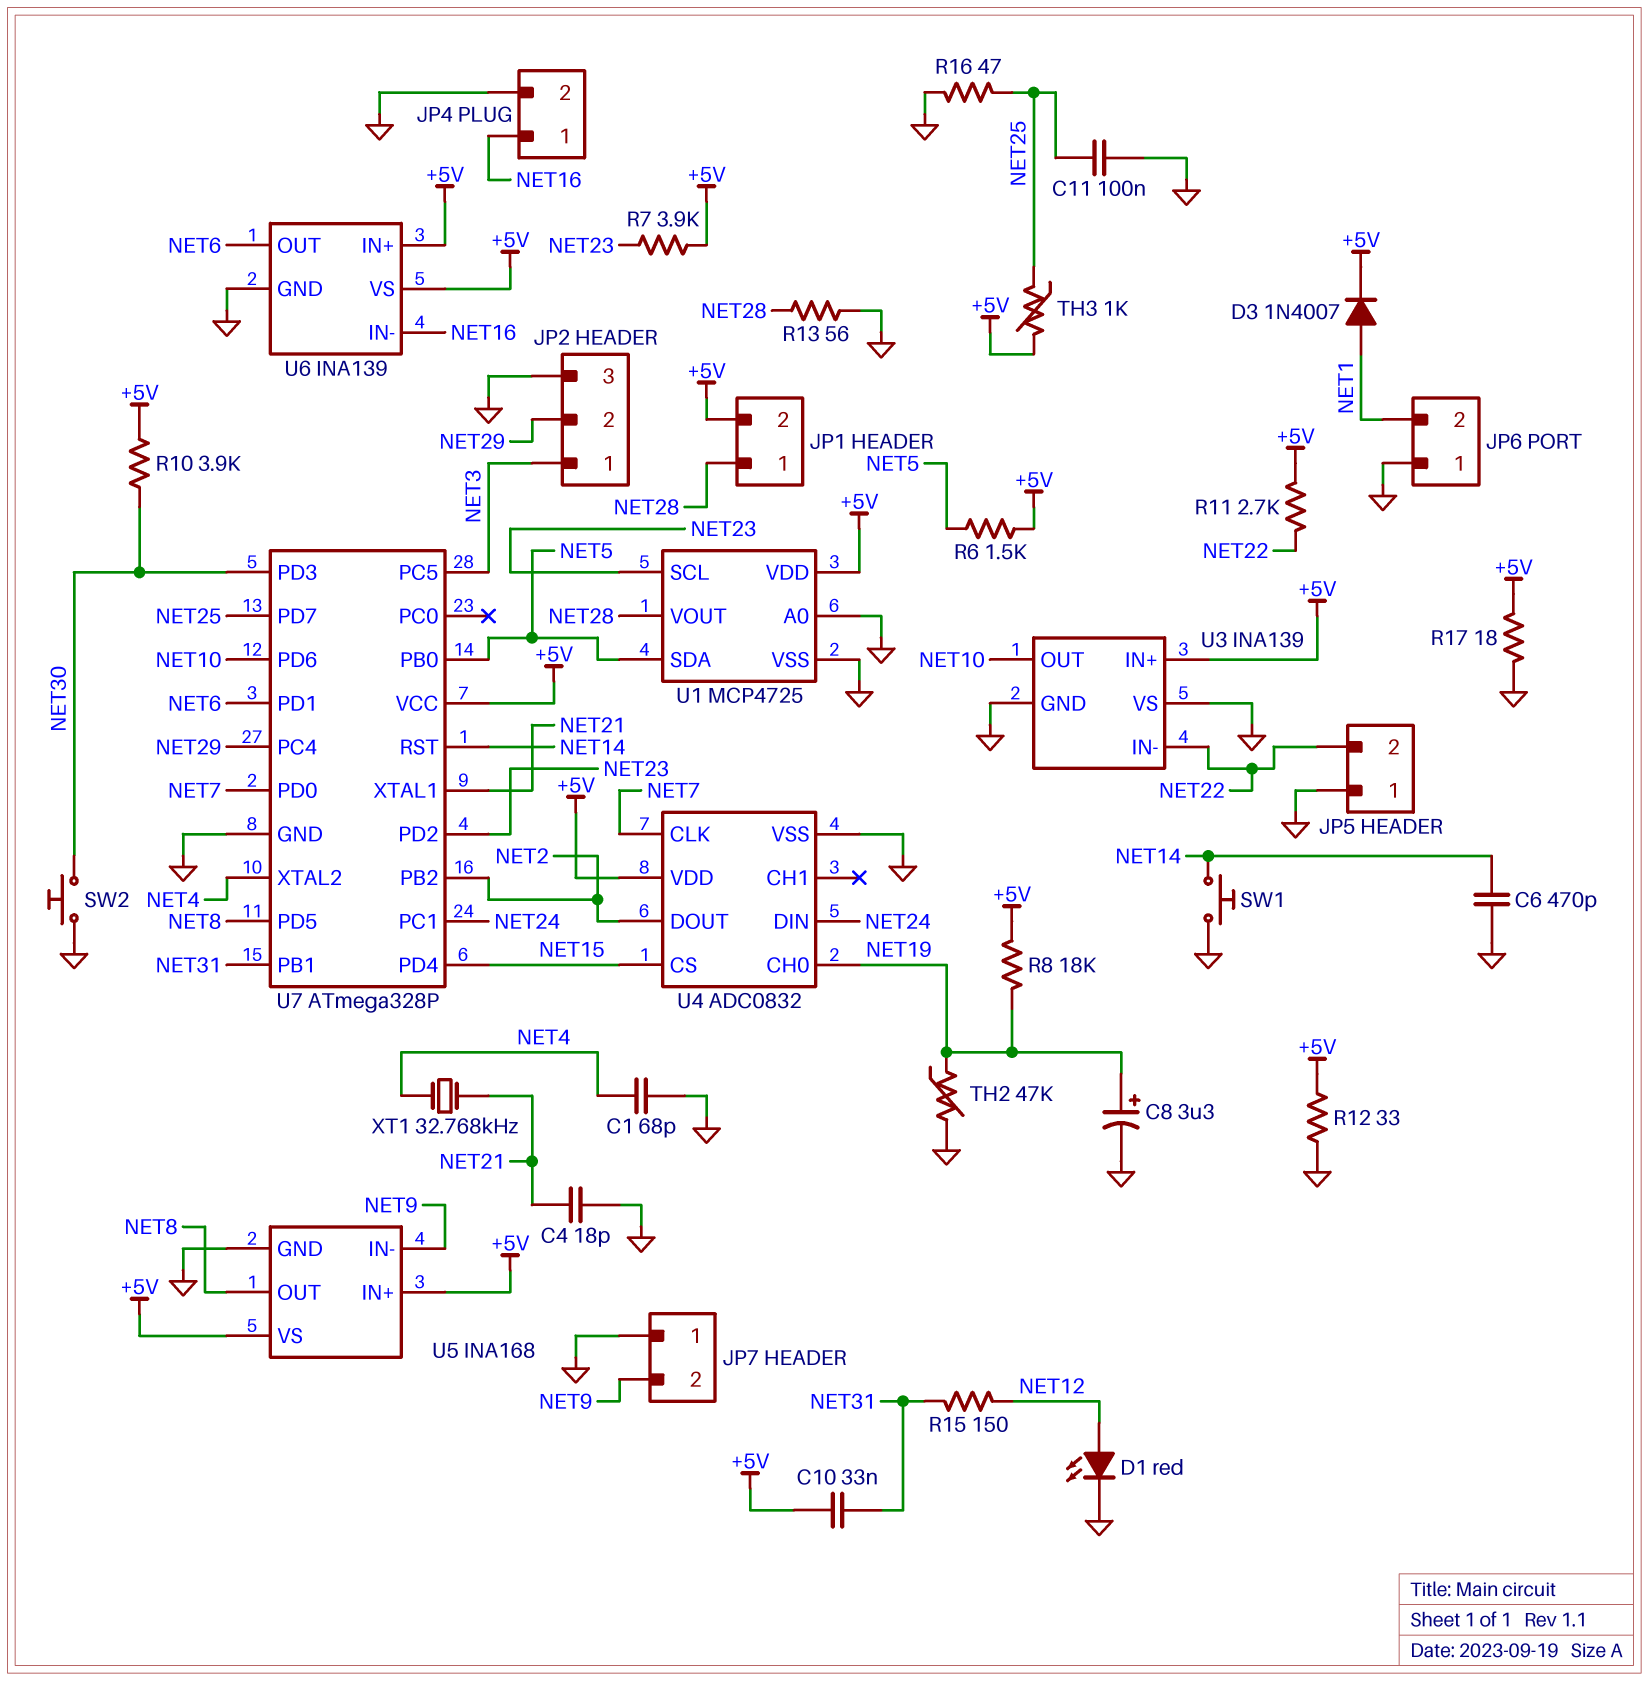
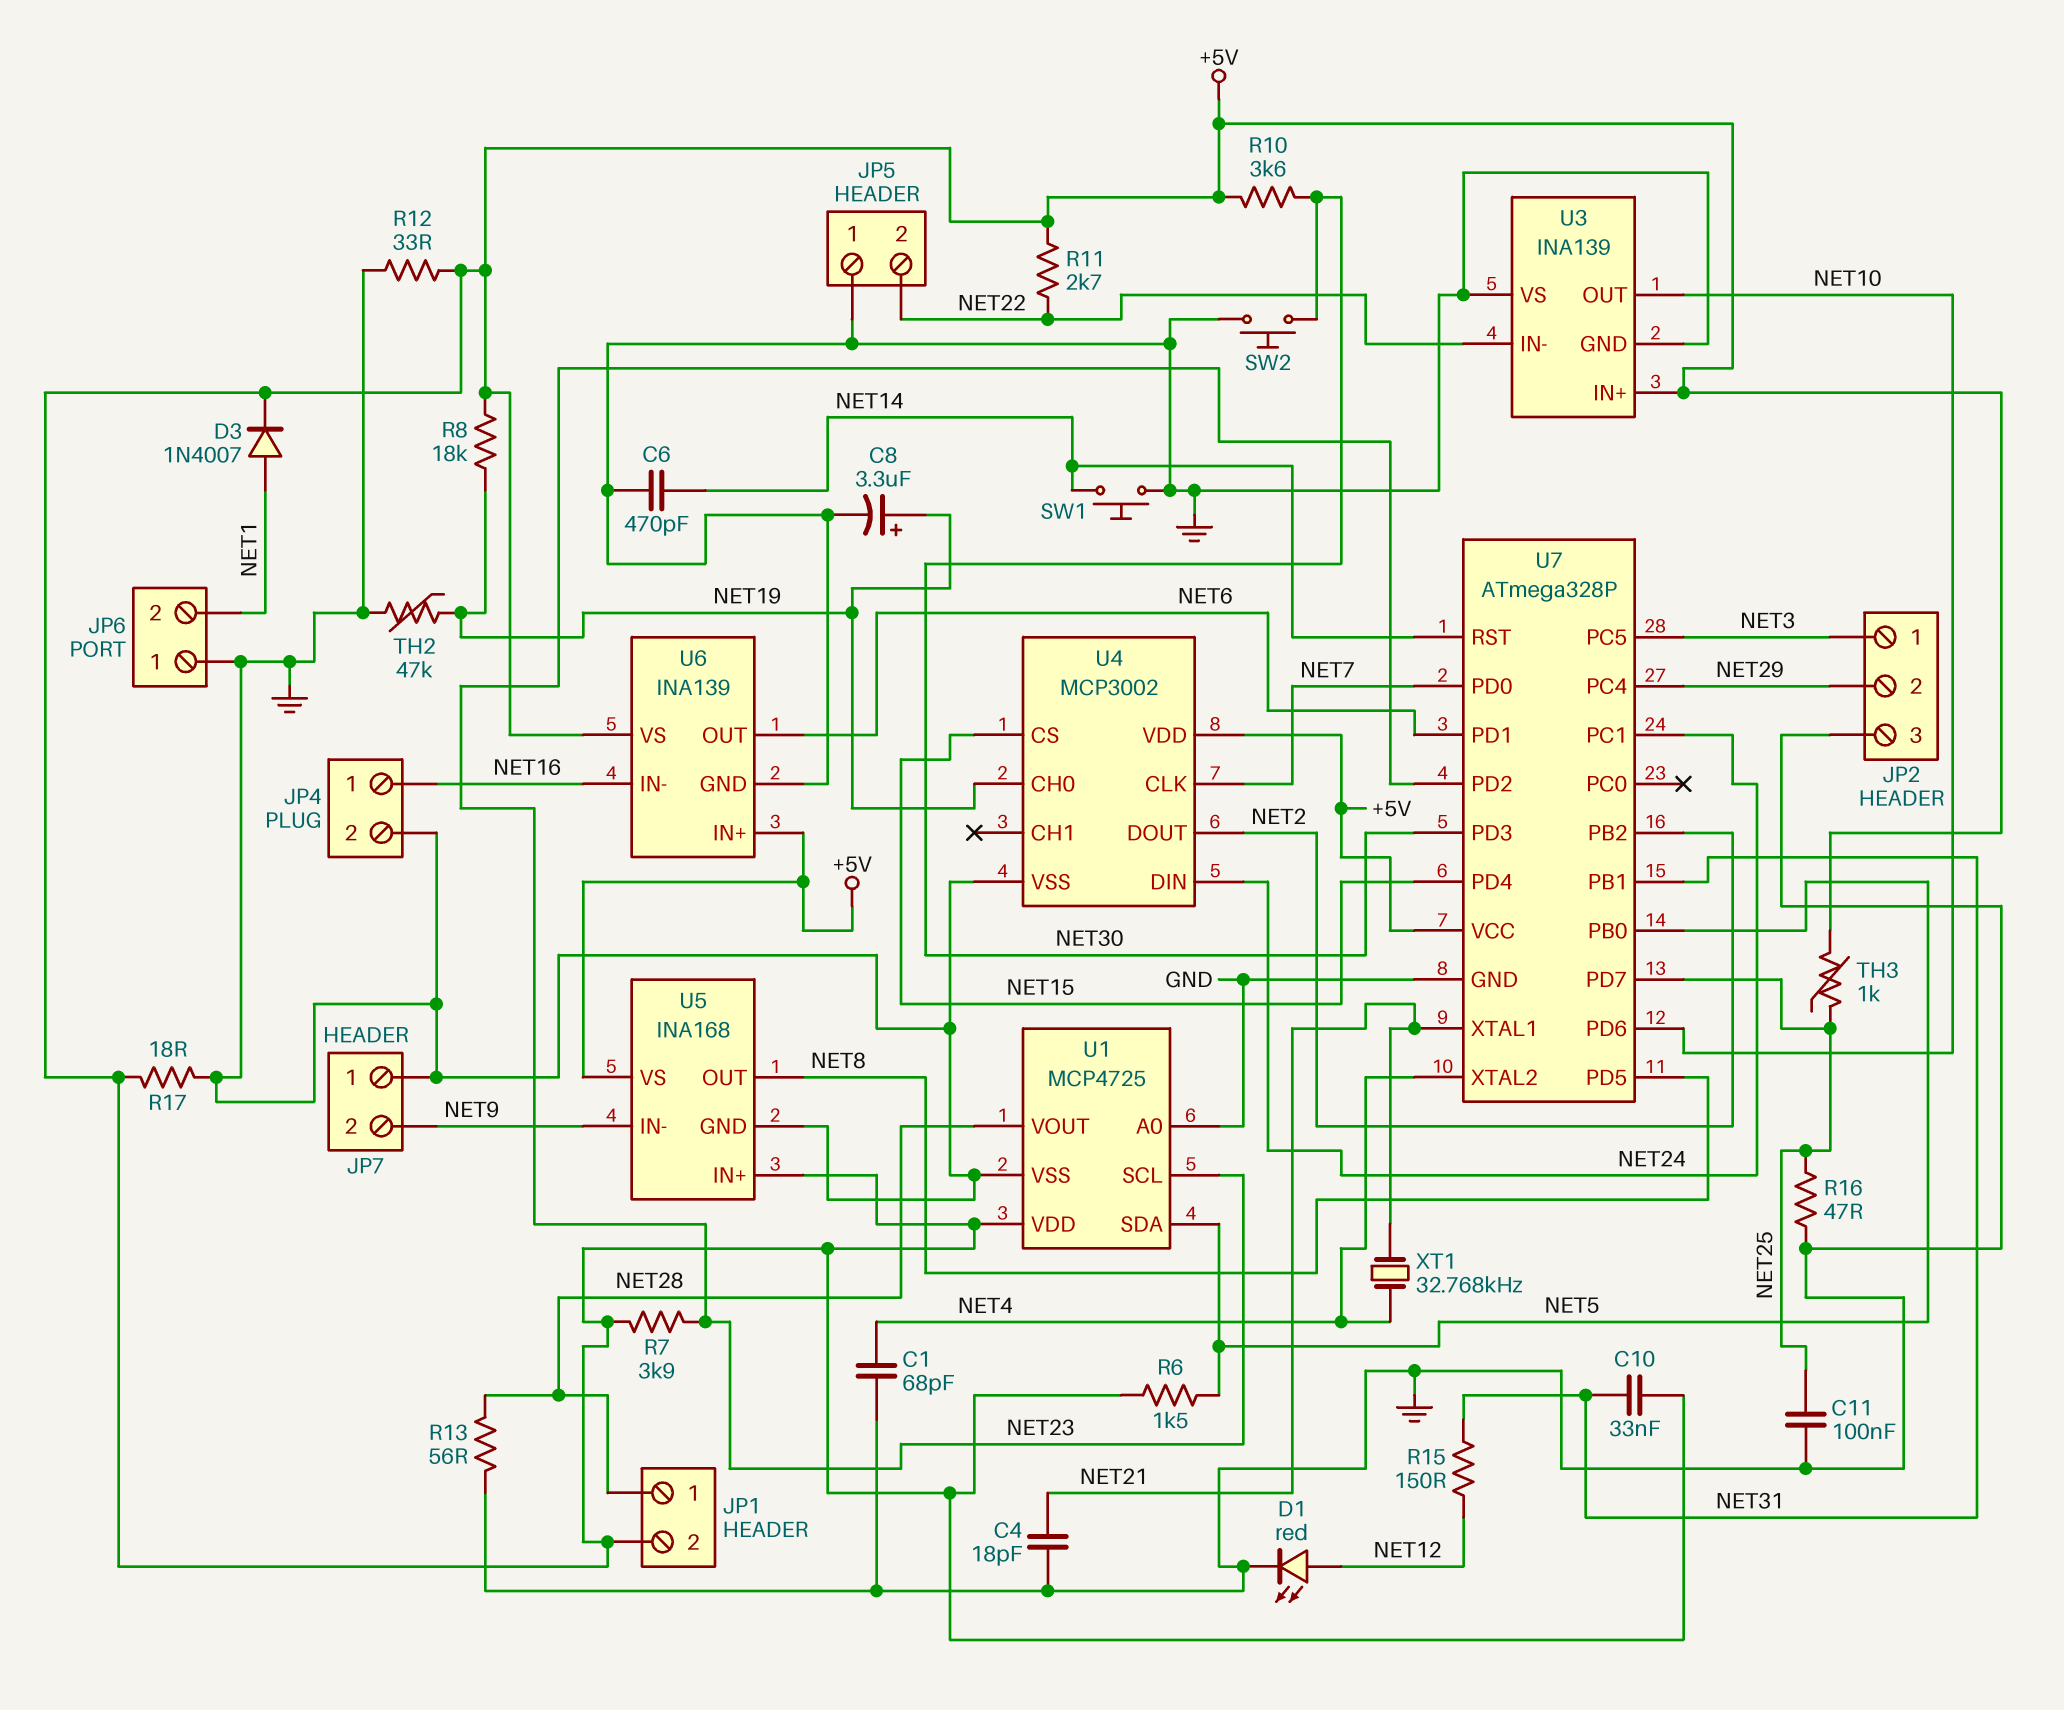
R10: 3.9k (+5V, NET30) -> 3.6k (+5V, NET30)
U4: ADC0832 -> MCP3002

